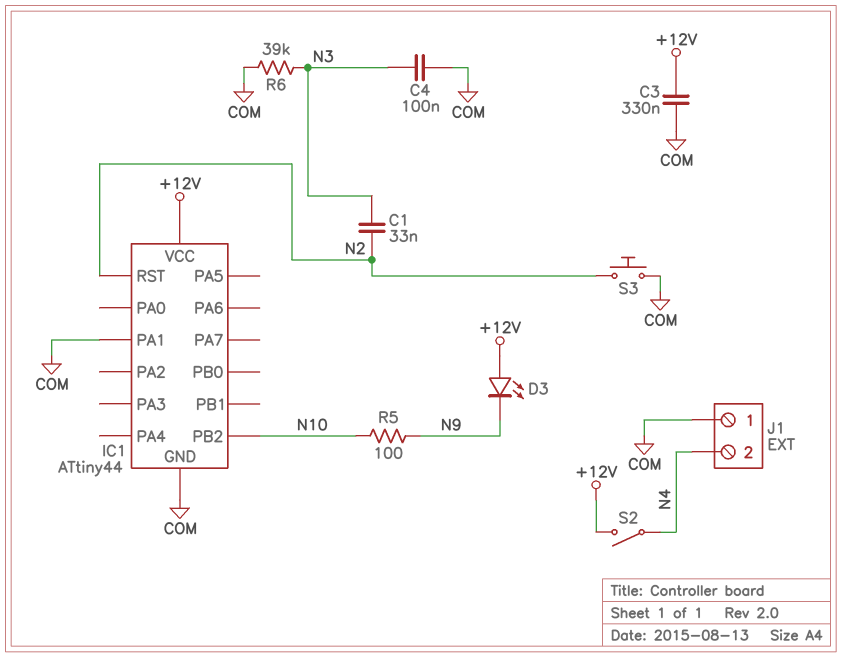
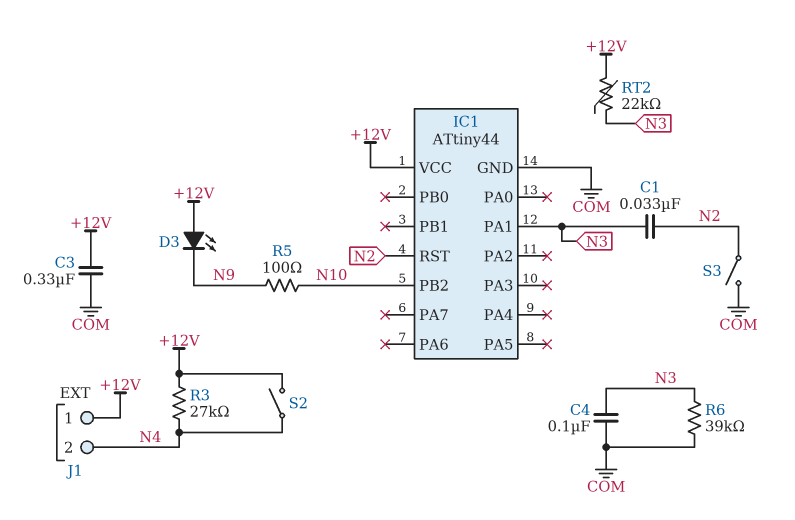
IC1 pin PA1: COM -> N3
J1 pin 1: COM -> +12V
R3: none -> 27k (+12V, N4)
RT2: none -> 22k (+12V, N3)
S3: button (COM, N2) -> switch (COM, N2)

